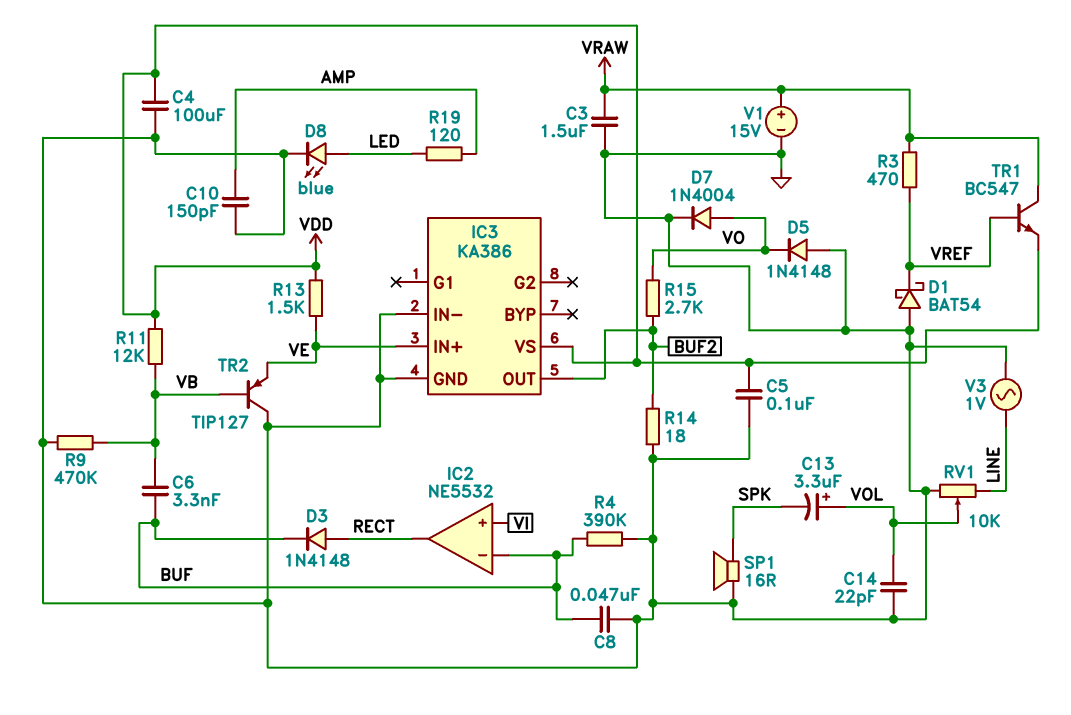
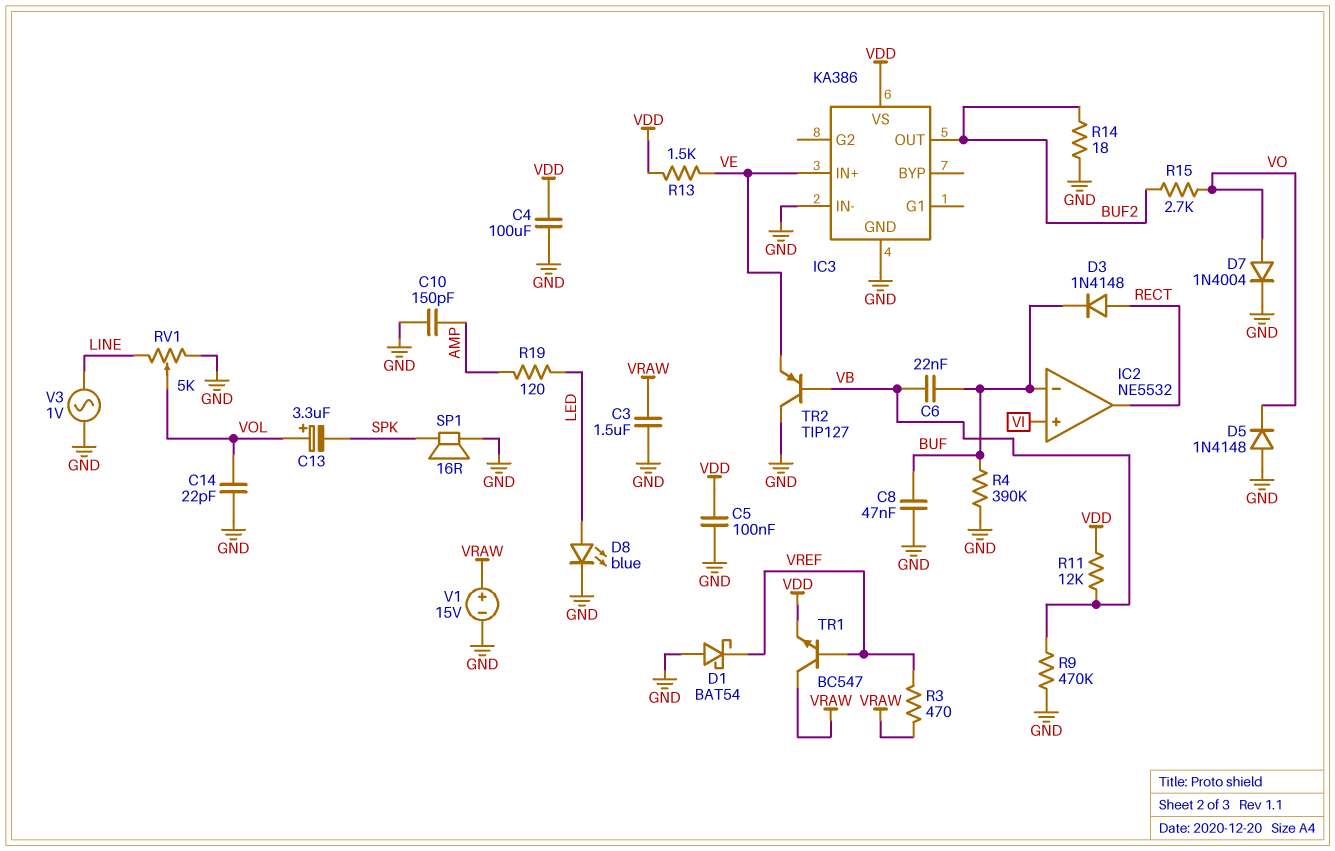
C6: 3.3nF (BUF, VB) -> 22nF (BUF, VB)
RV1: 10k (GND, LINE, wiper VOL) -> 5k (GND, LINE, wiper VOL)

